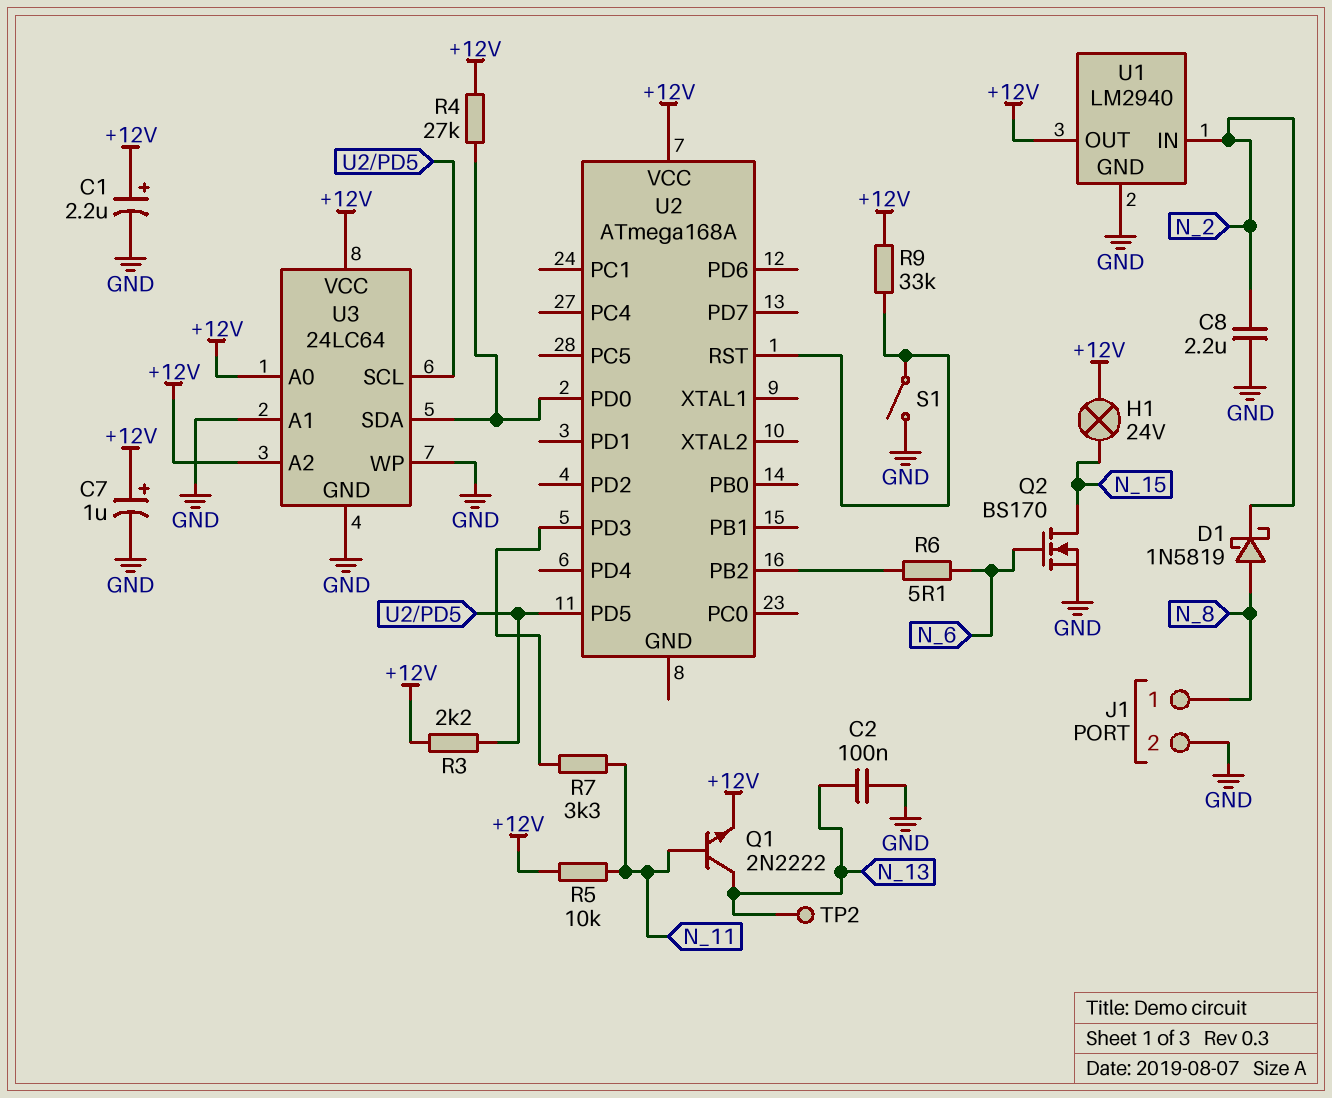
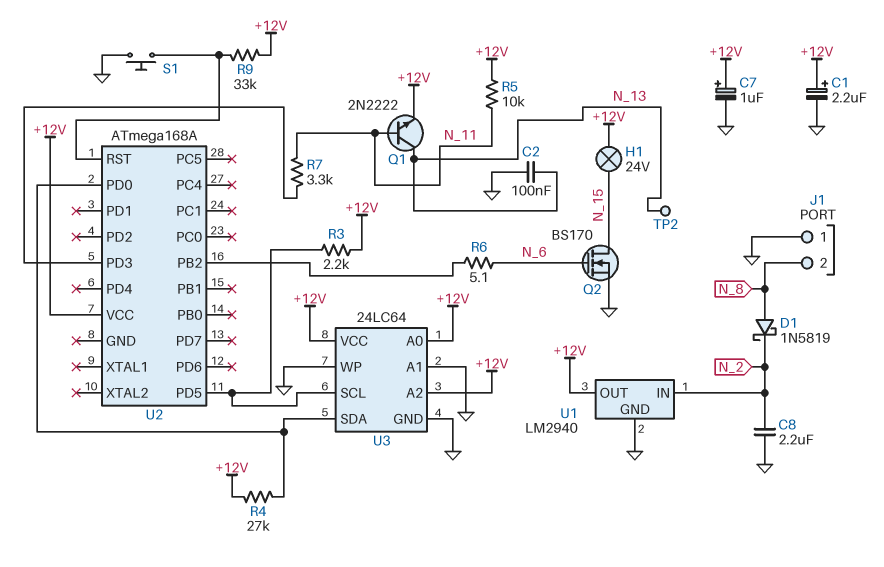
J1 pin 1: N_8 -> GND
J1 pin 2: GND -> N_8
S1: switch (GND, U2/RST) -> button (GND, U2/RST)

